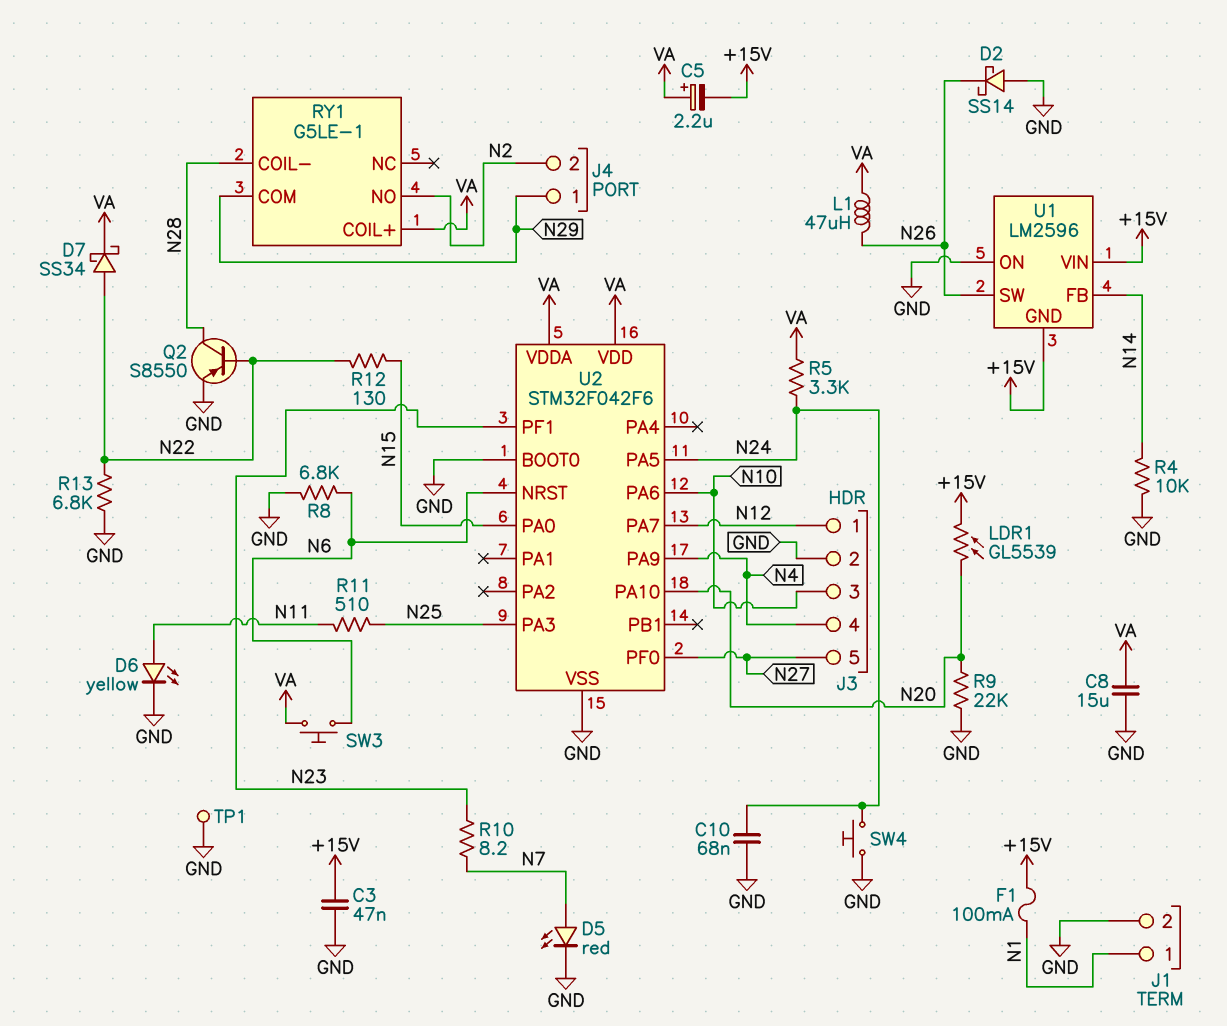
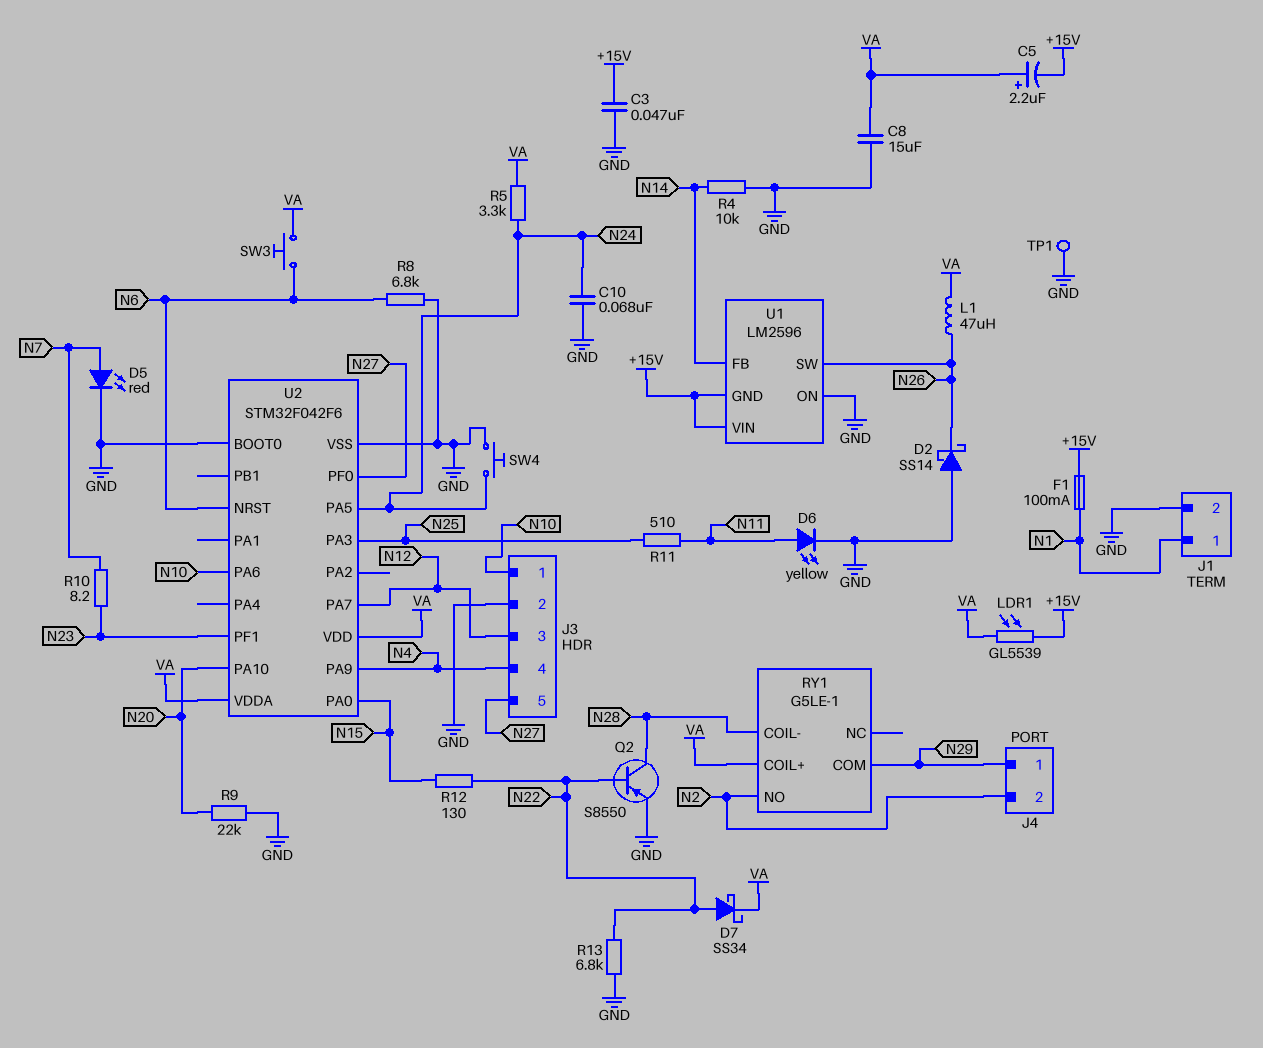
J3 pin 1: N12 -> N10
J3 pin 3: N10 -> N12
LDR1: GL5539 (+15V, N20) -> GL5539 (+15V, VA)

